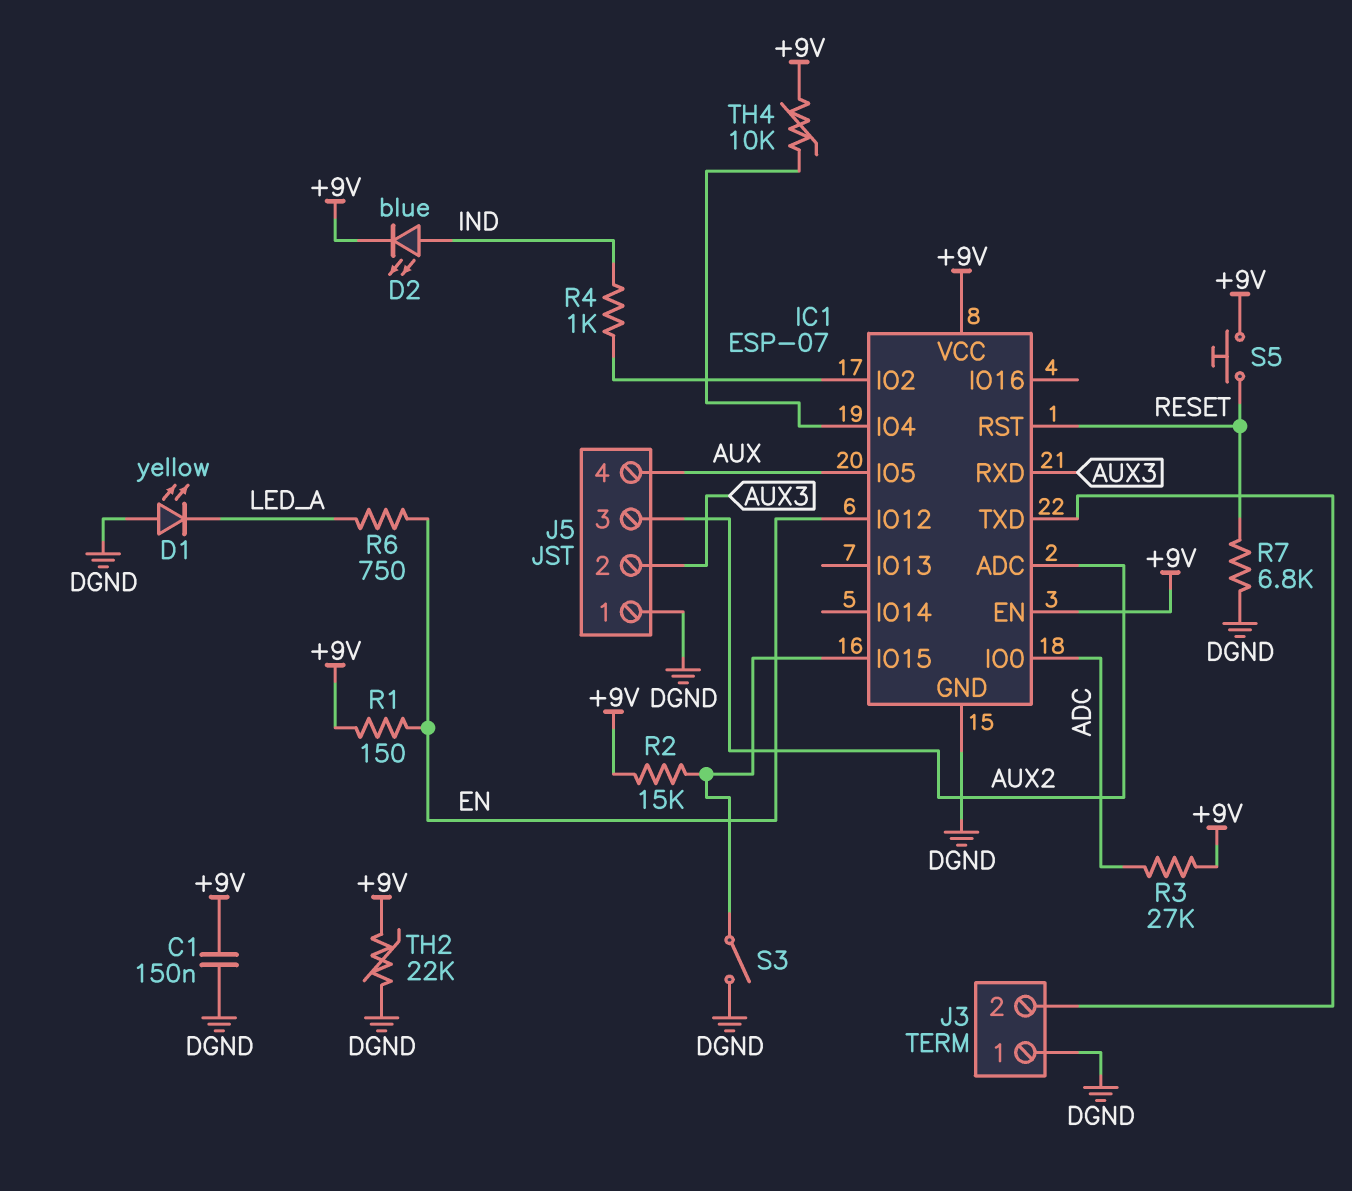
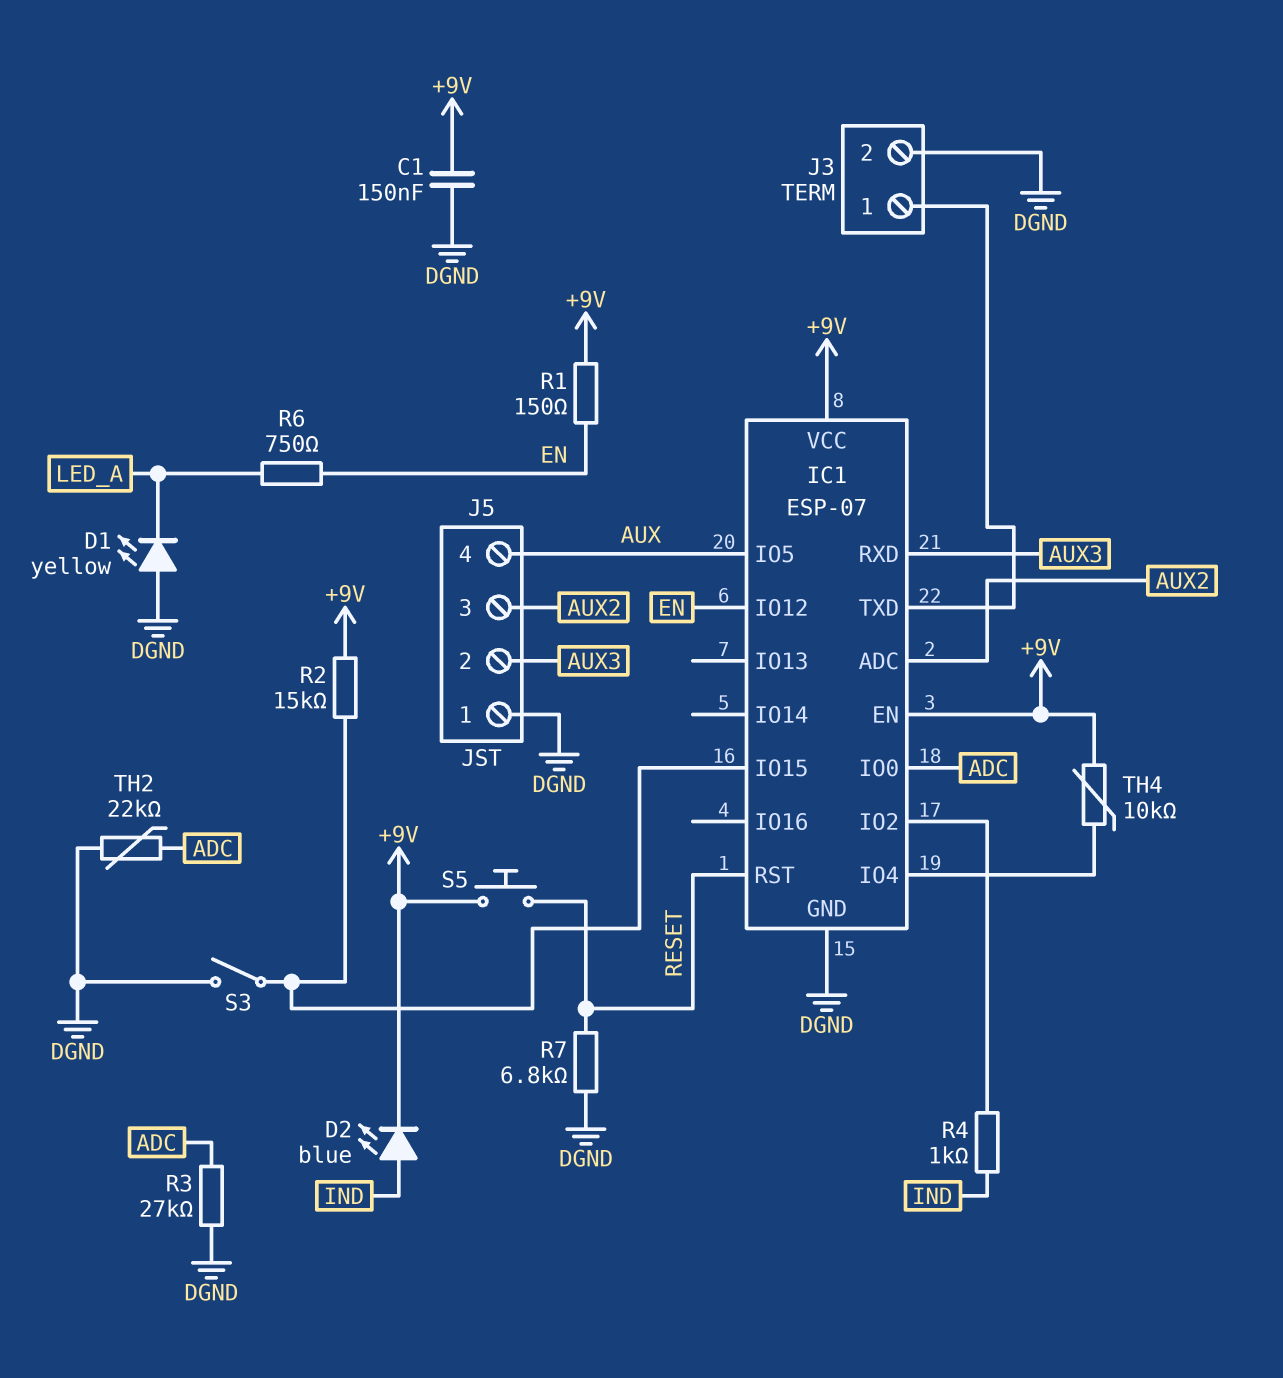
J3 pin 1: DGND -> IC1/TXD
J3 pin 2: IC1/TXD -> DGND
R3: 27k (+9V, ADC) -> 27k (ADC, DGND)
TH2: 22k (+9V, DGND) -> 22k (ADC, DGND)

